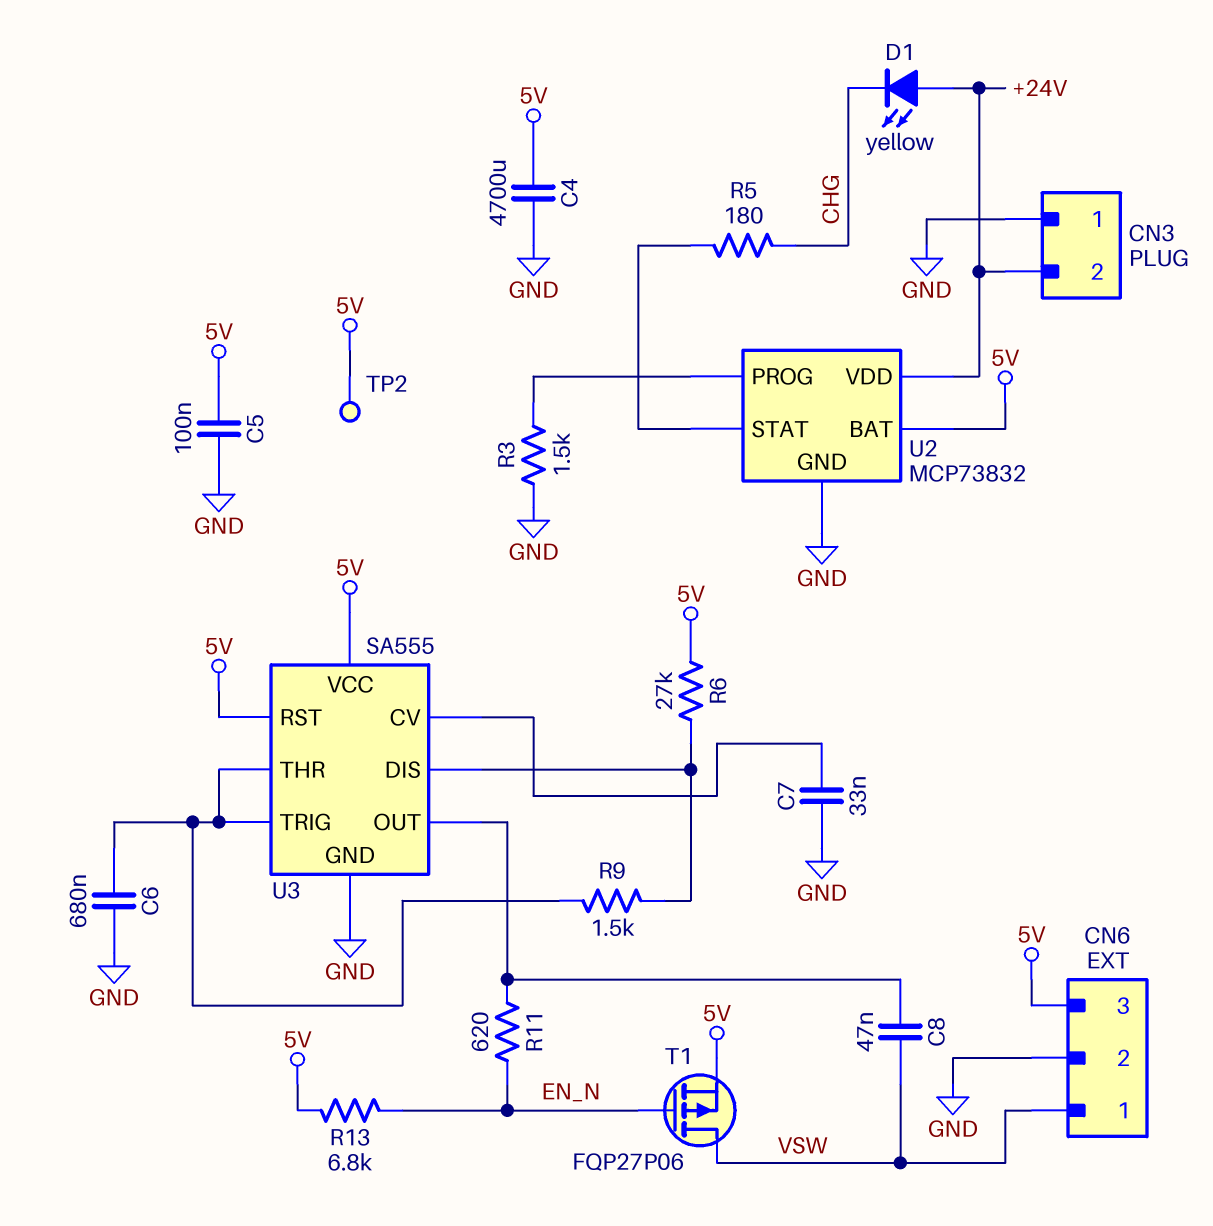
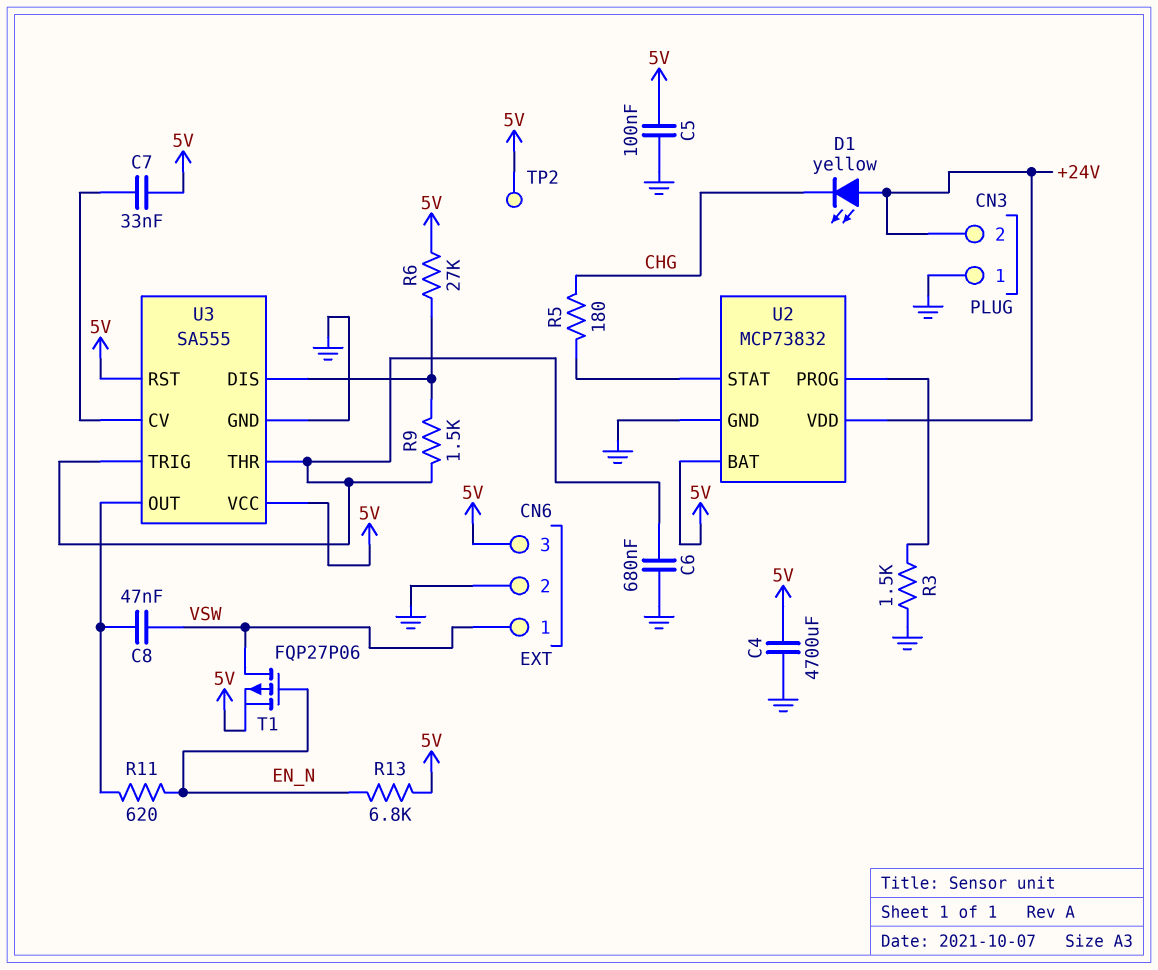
C7: 33nF (GND, U3/CV) -> 33nF (5V, U3/CV)

